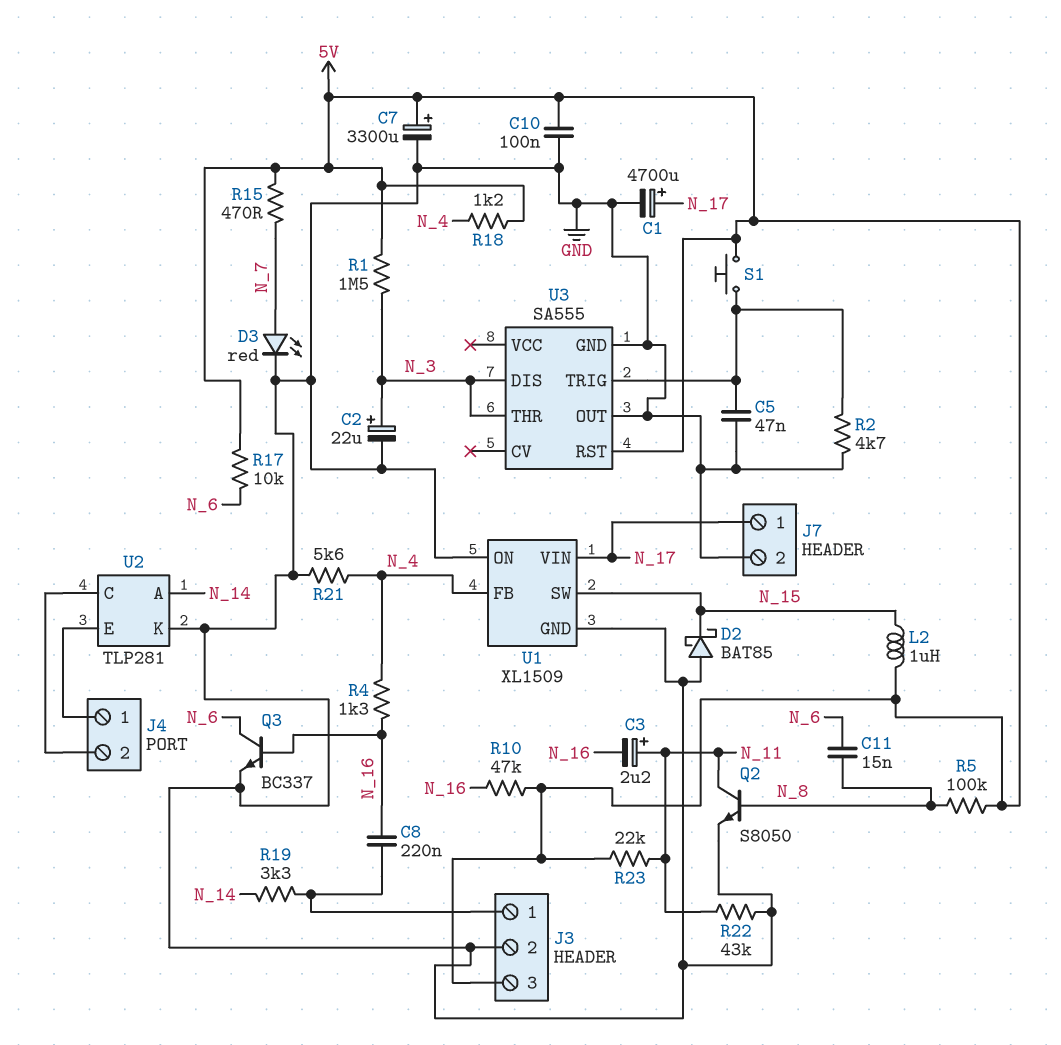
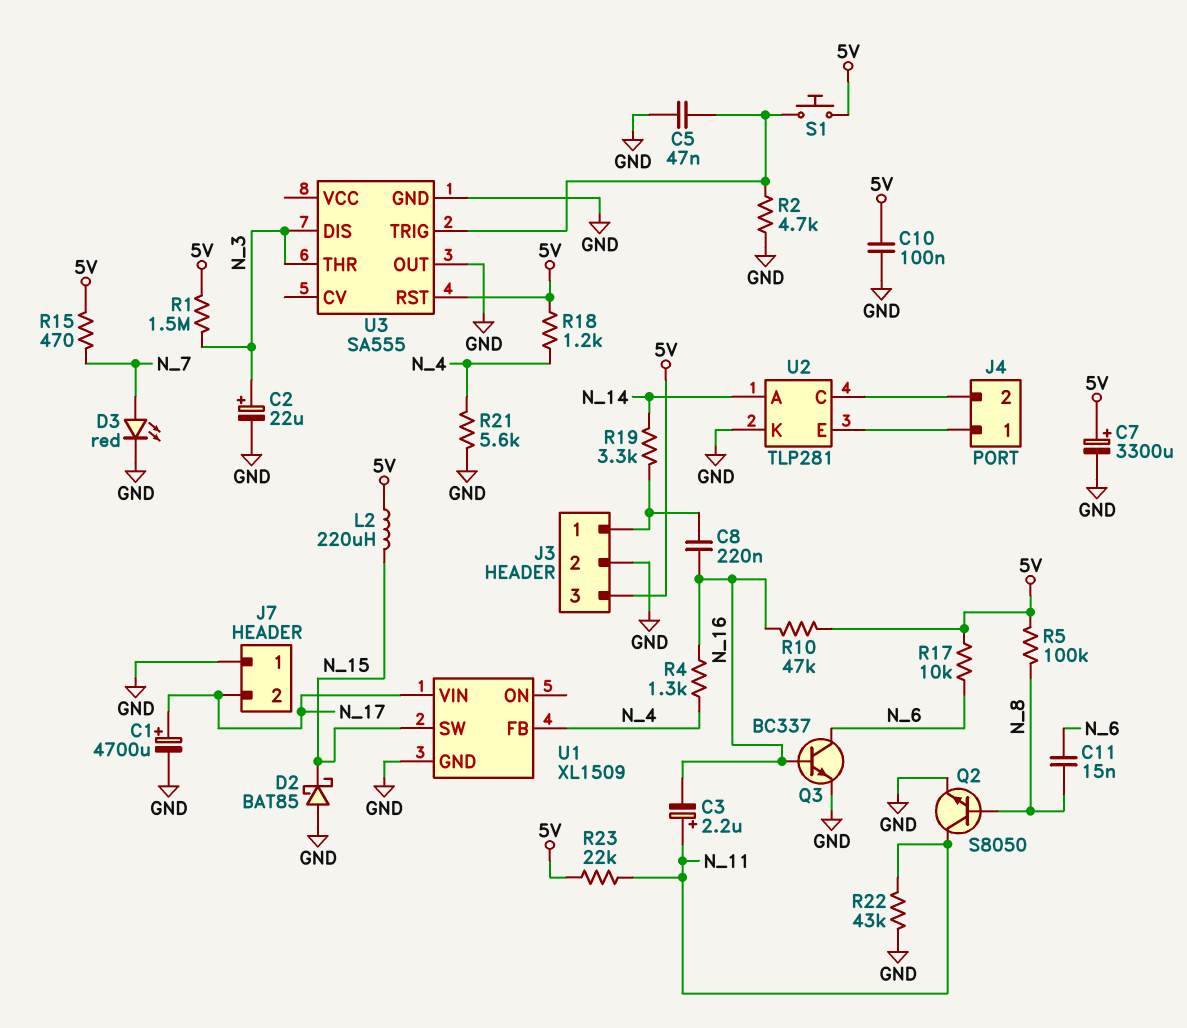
J7 pin 1: N_17 -> GND
J7 pin 2: GND -> N_17
L2: 1uH (5V, N_15) -> 220uH (5V, N_15)
U1 pin ON: GND -> none

